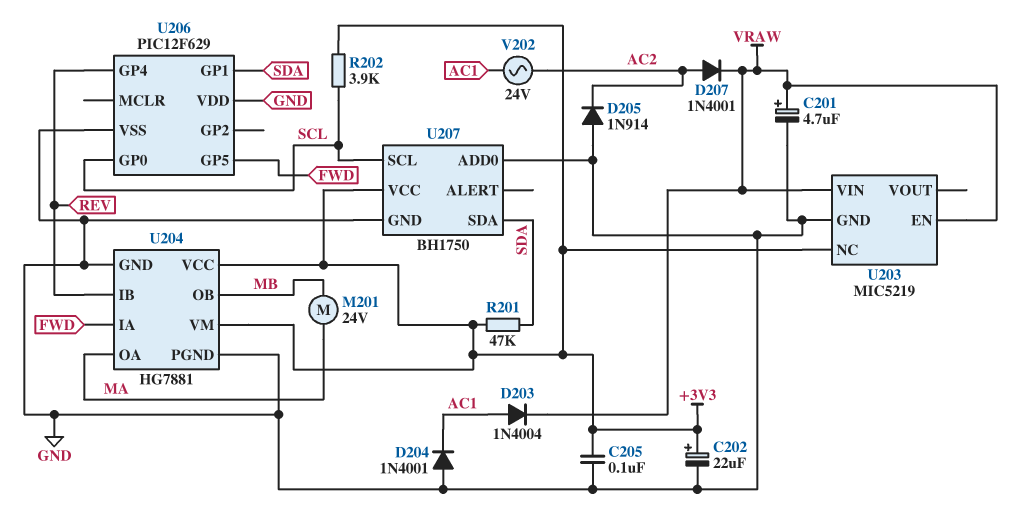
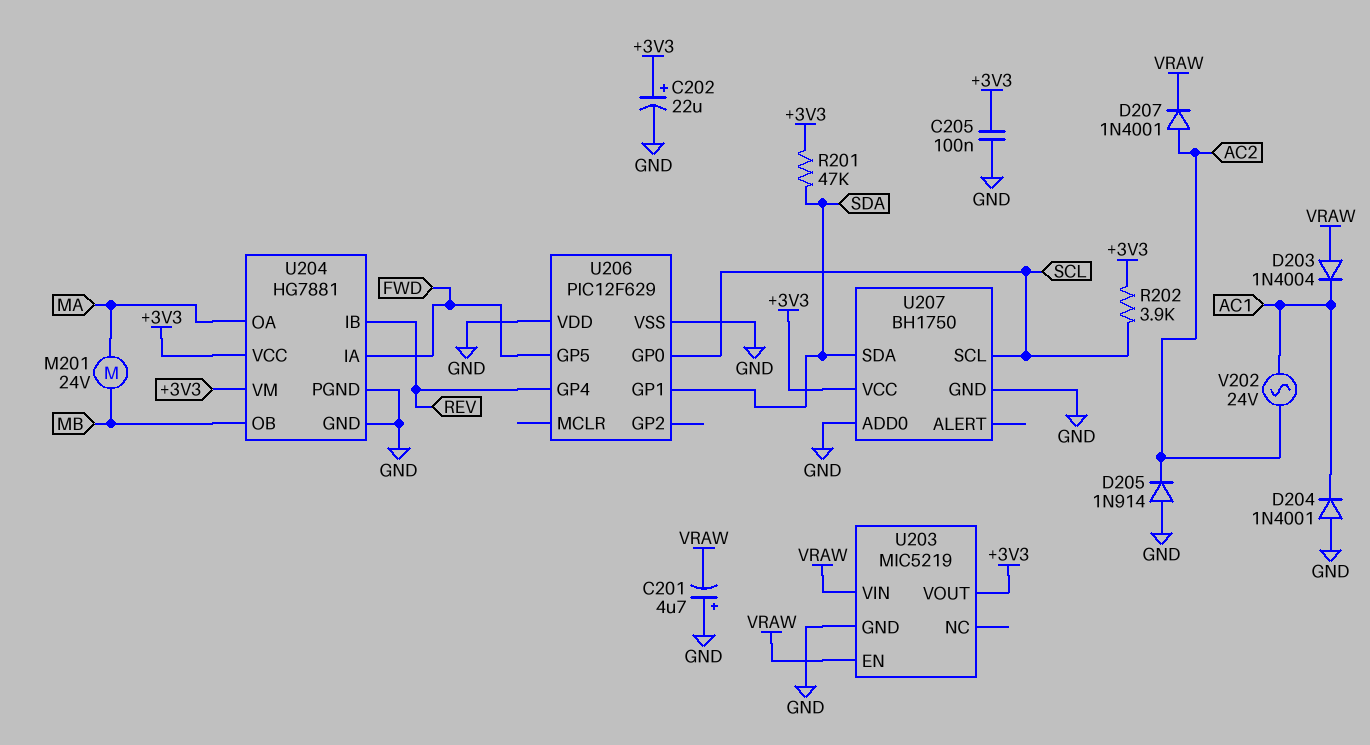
C201: 4.7uF (plus VRAW, minus GND) -> 4.7uF (plus GND, minus VRAW)
D203: diode 1N4004 (A AC1, K VRAW) -> diode 1N4004 (A VRAW, K AC1)
U203 pin NC: +3V3 -> none
U203 pin VOUT: none -> +3V3

